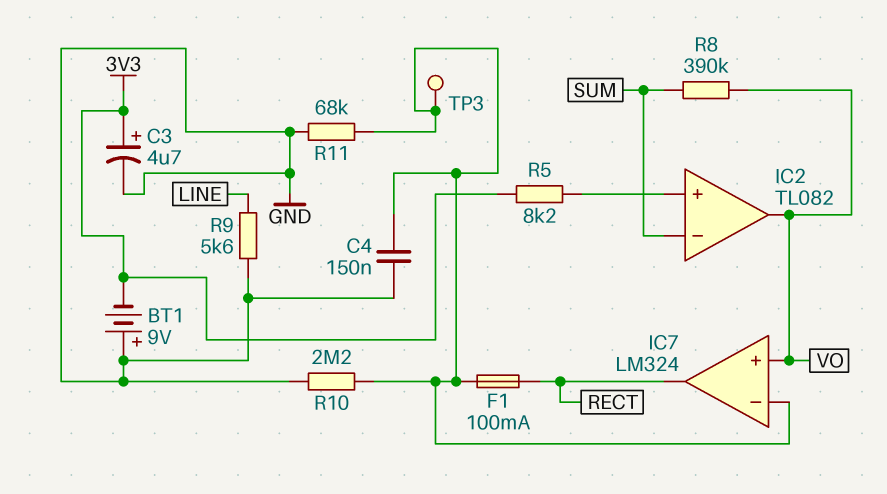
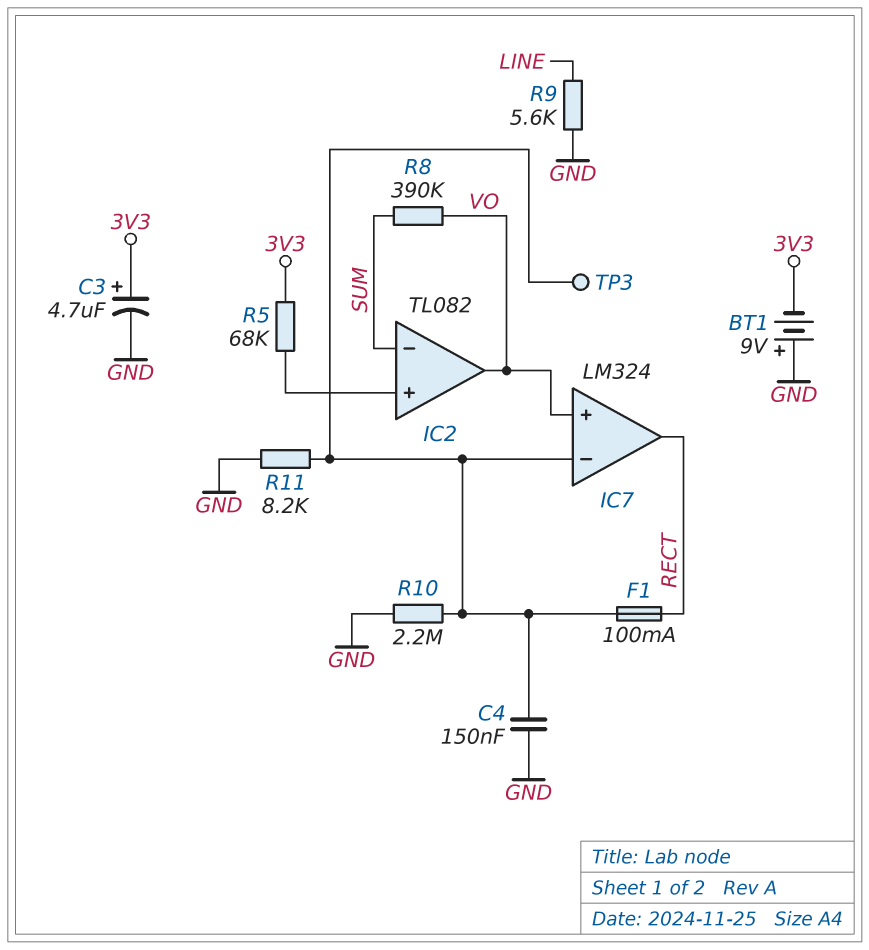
R5: 8.2k (3V3, IC2/in+) -> 68k (3V3, IC2/in+)
R11: 68k (GND, IC7/in-) -> 8.2k (GND, IC7/in-)

